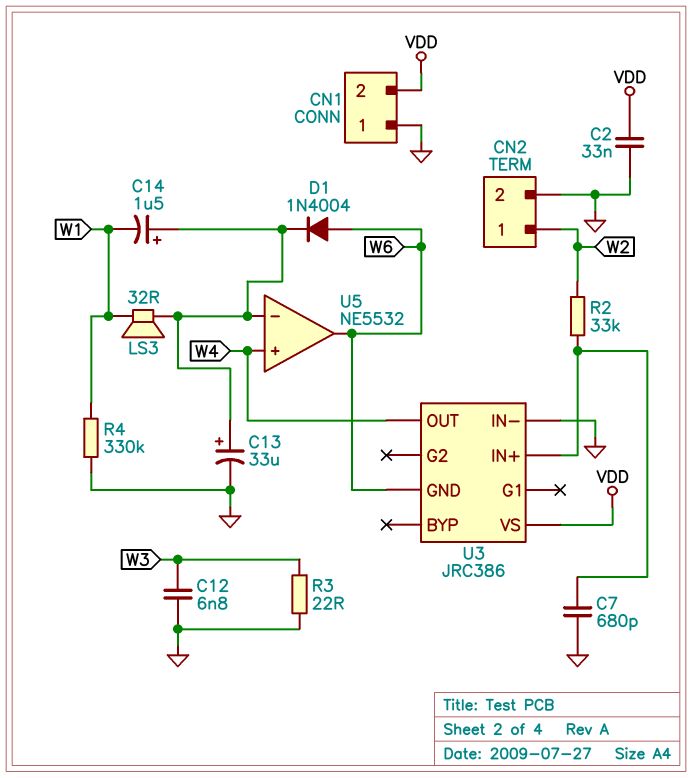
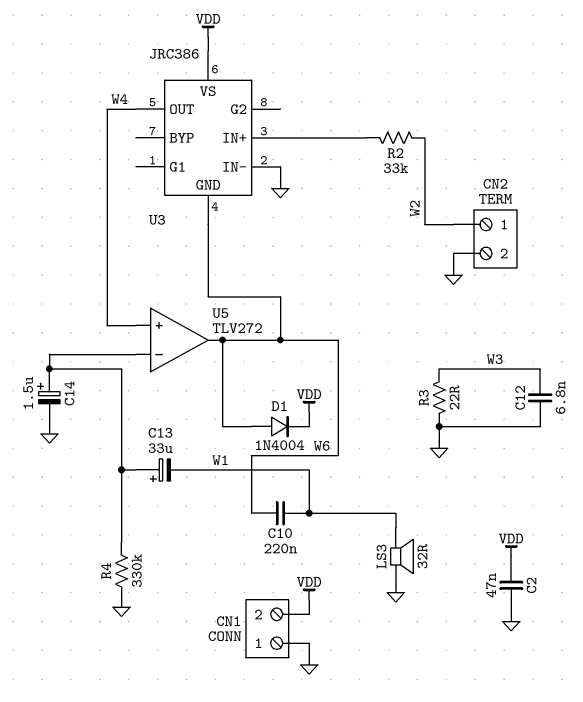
C2: 33nF (GND, VDD) -> 47nF (GND, VDD)
C7: 680pF (GND, U3/IN+) -> none
C10: none -> 220nF (W1, W6)
C13: 33uF (plus U5/in-, minus GND) -> 33uF (plus U5/in-, minus W1)
C14: 1.5uF (plus U5/in-, minus W1) -> 1.5uF (plus U5/in-, minus GND)
D1: diode 1N4004 (A W6, K U5/in-) -> diode 1N4004 (A W6, K VDD)
LS3: speaker 32R (U5/in-, W1) -> speaker 32R (GND, W1)
R4: 330k (GND, W1) -> 330k (GND, U5/in-)
U5: NE5532 -> TLV272

